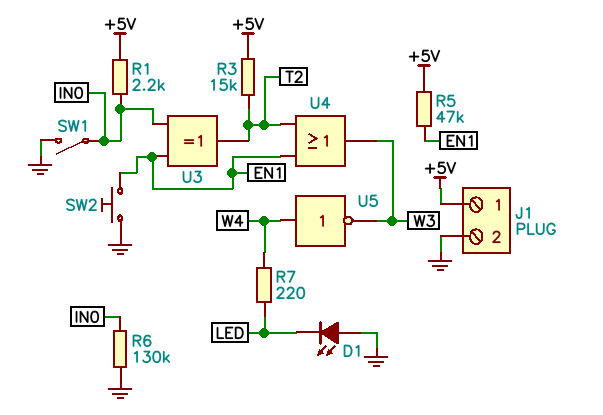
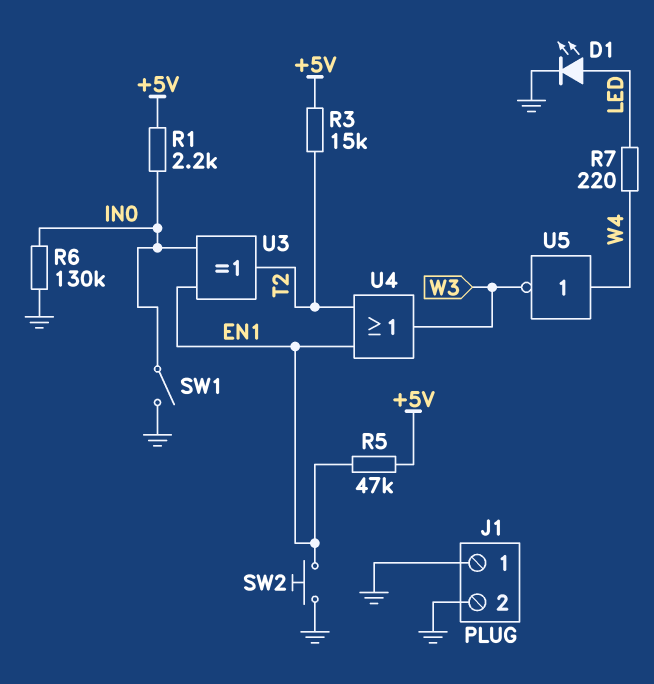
D1: LED (A GND, K LED) -> LED (A LED, K GND)
J1 pin 1: +5V -> GND

